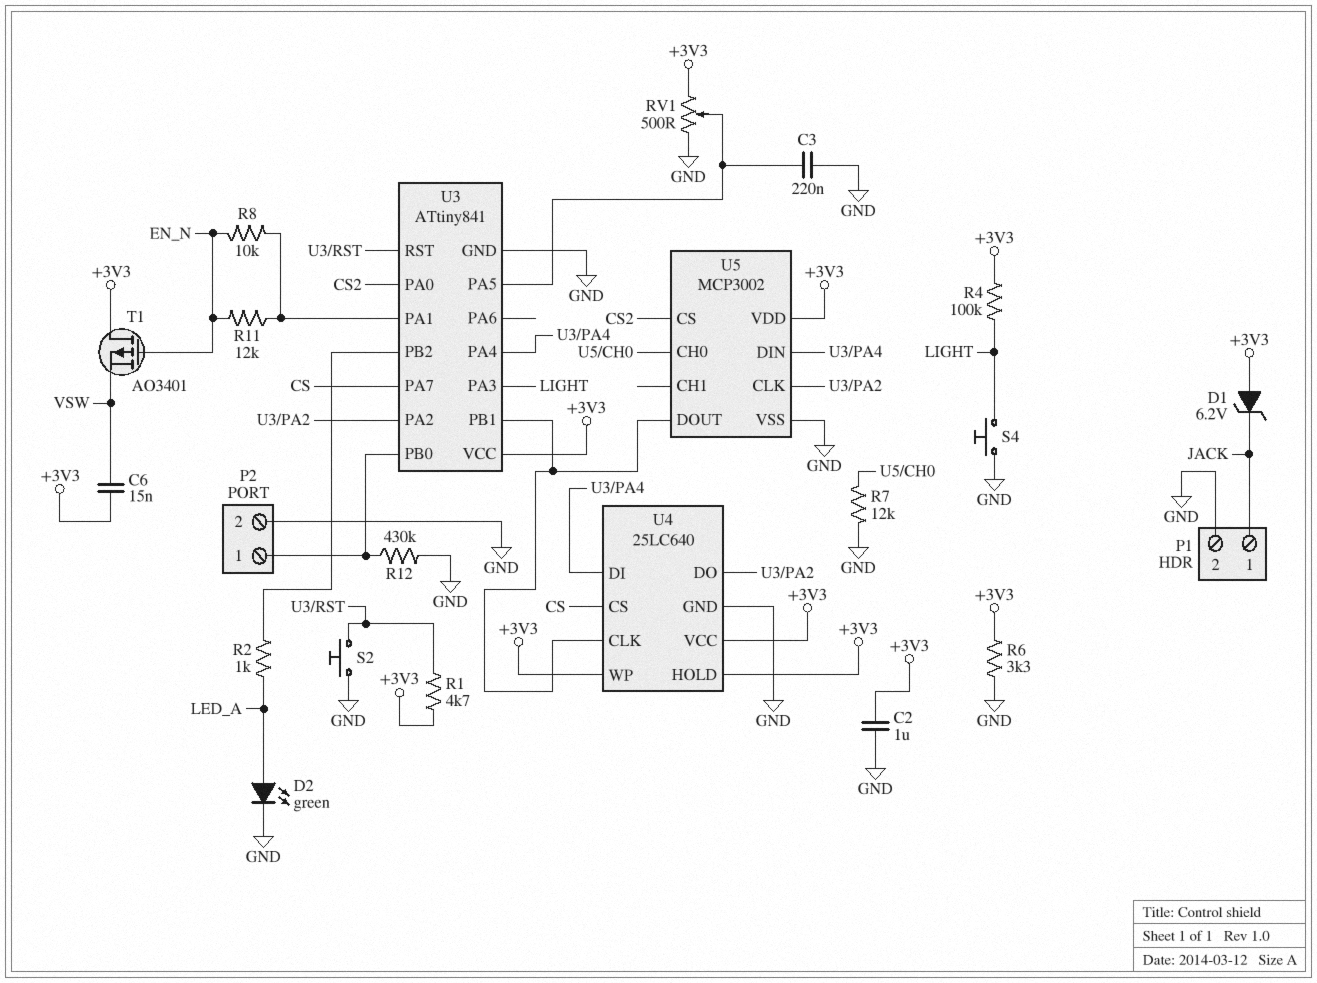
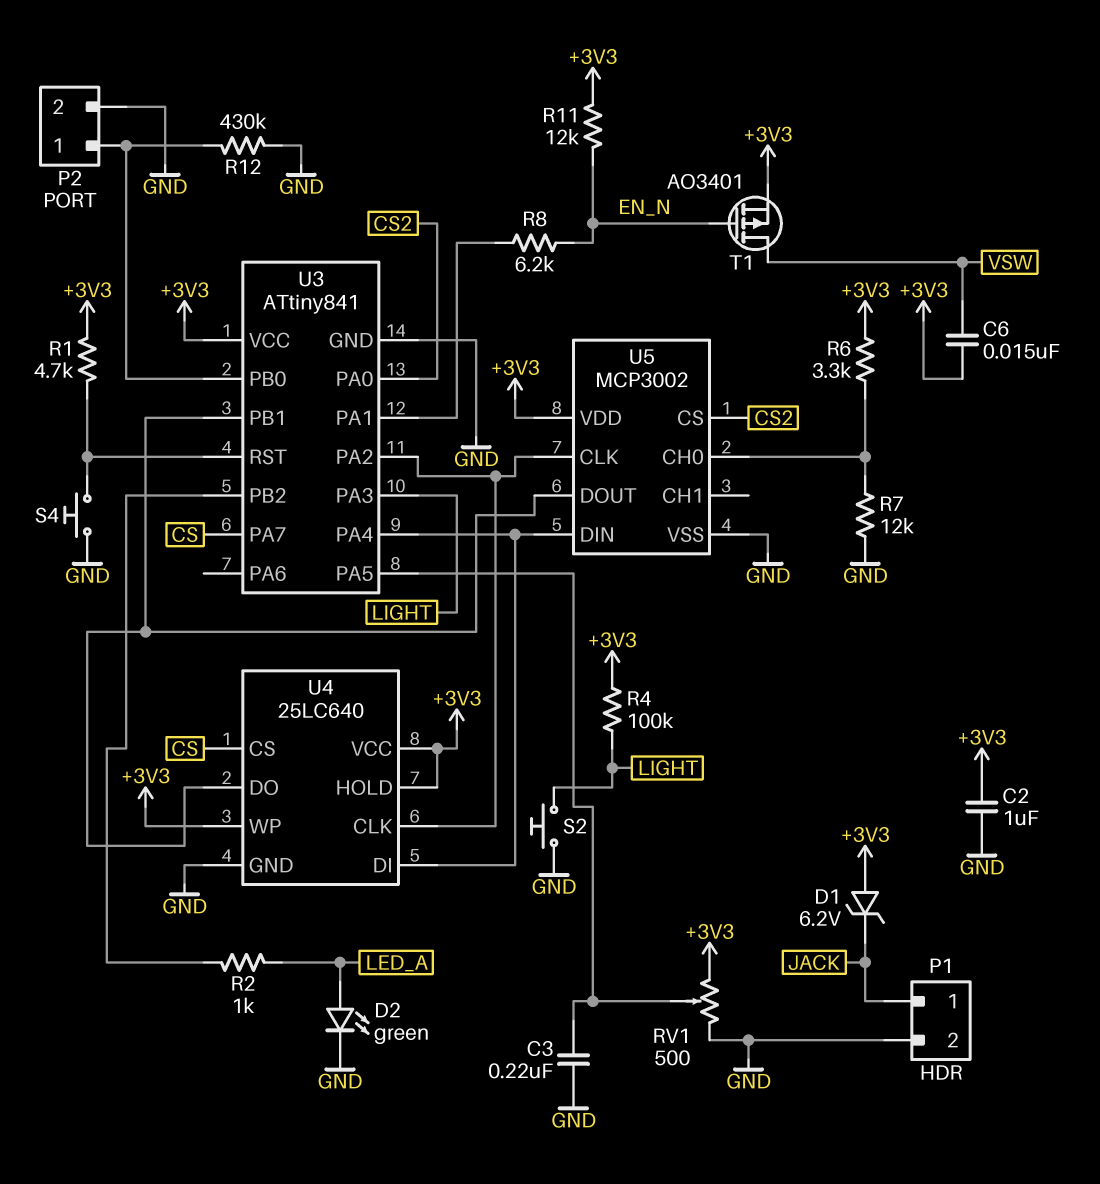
R6: 3.3k (+3V3, GND) -> 3.3k (+3V3, U5/CH0)
R8: 10k (EN_N, U3/PA1) -> 6.2k (EN_N, U3/PA1)
R11: 12k (EN_N, U3/PA1) -> 12k (+3V3, EN_N)
S2: button (GND, U3/RST) -> button (GND, LIGHT)
S4: button (GND, LIGHT) -> button (GND, U3/RST)
T1: PMOS AO3401 (G EN_N, D +3V3, S VSW) -> PMOS AO3401 (G EN_N, D VSW, S +3V3)
U4 pin CLK: U3/PB1 -> U3/PA2
U4 pin DO: U3/PA2 -> U3/PB1

